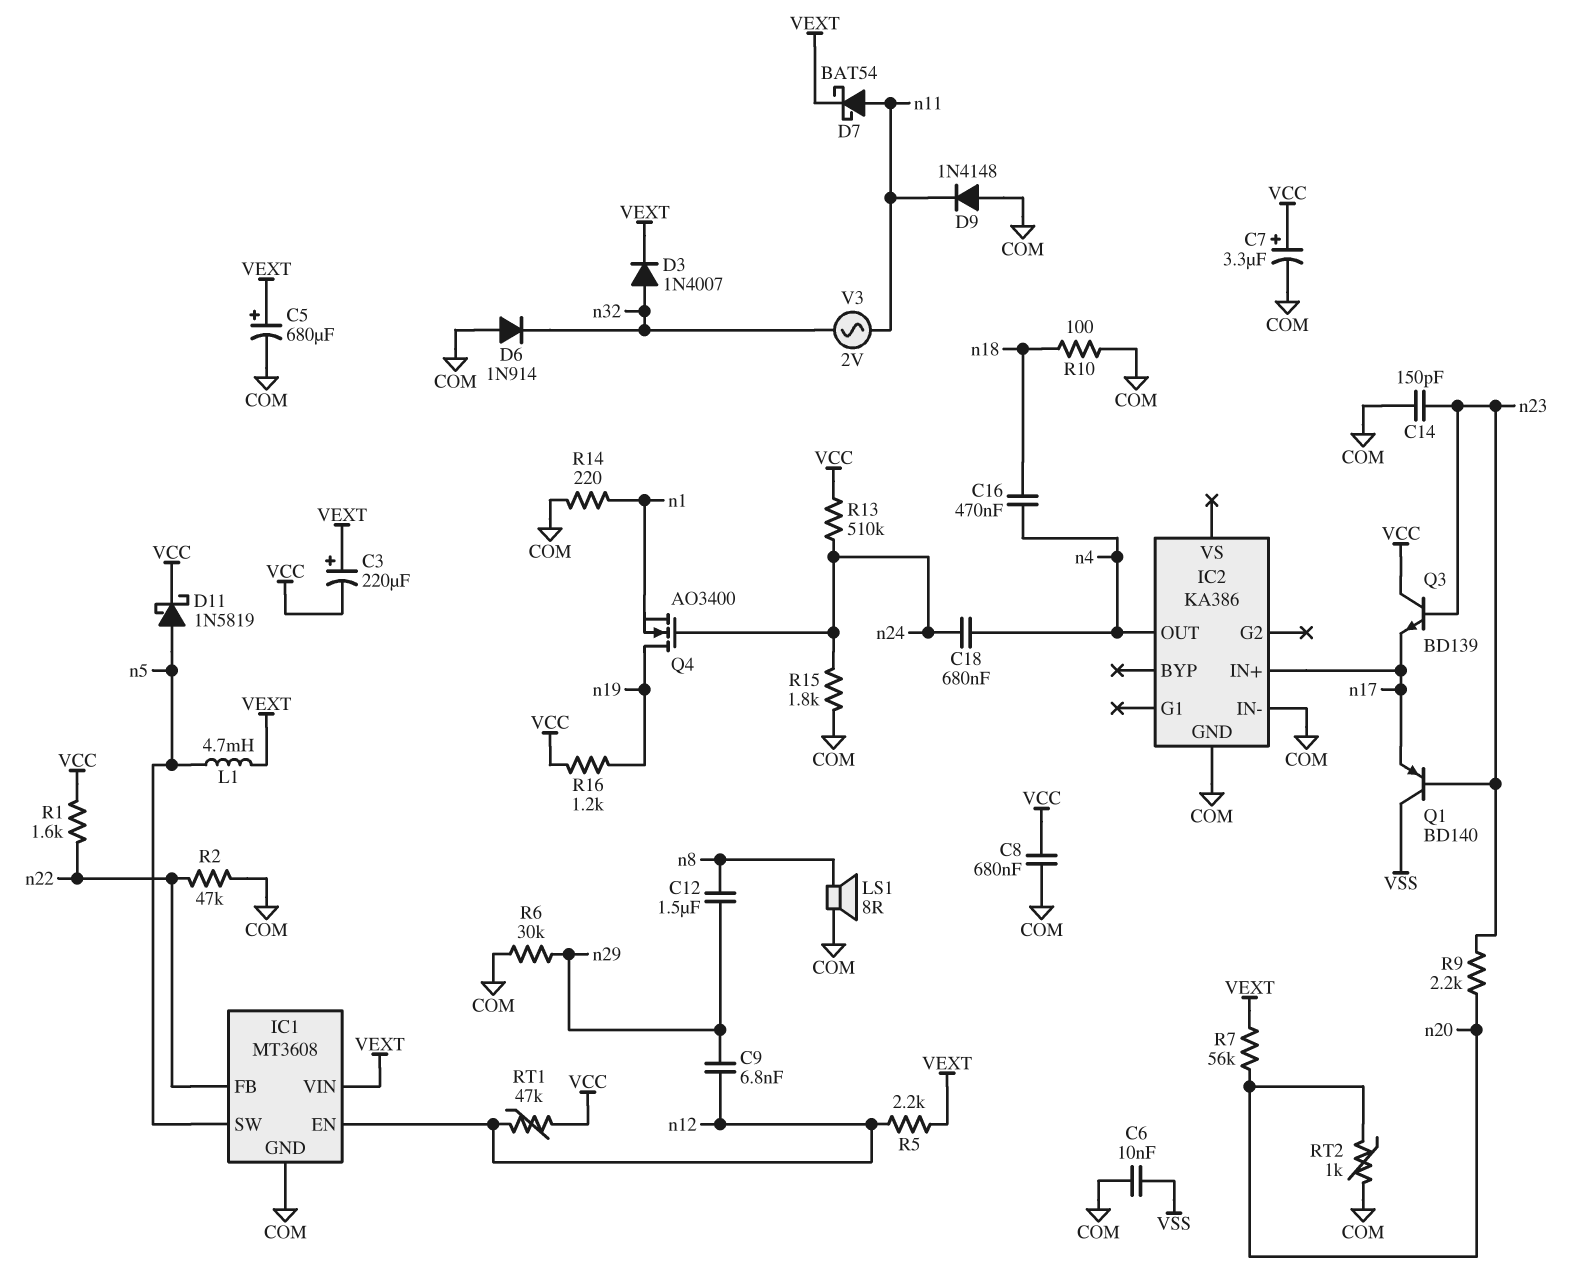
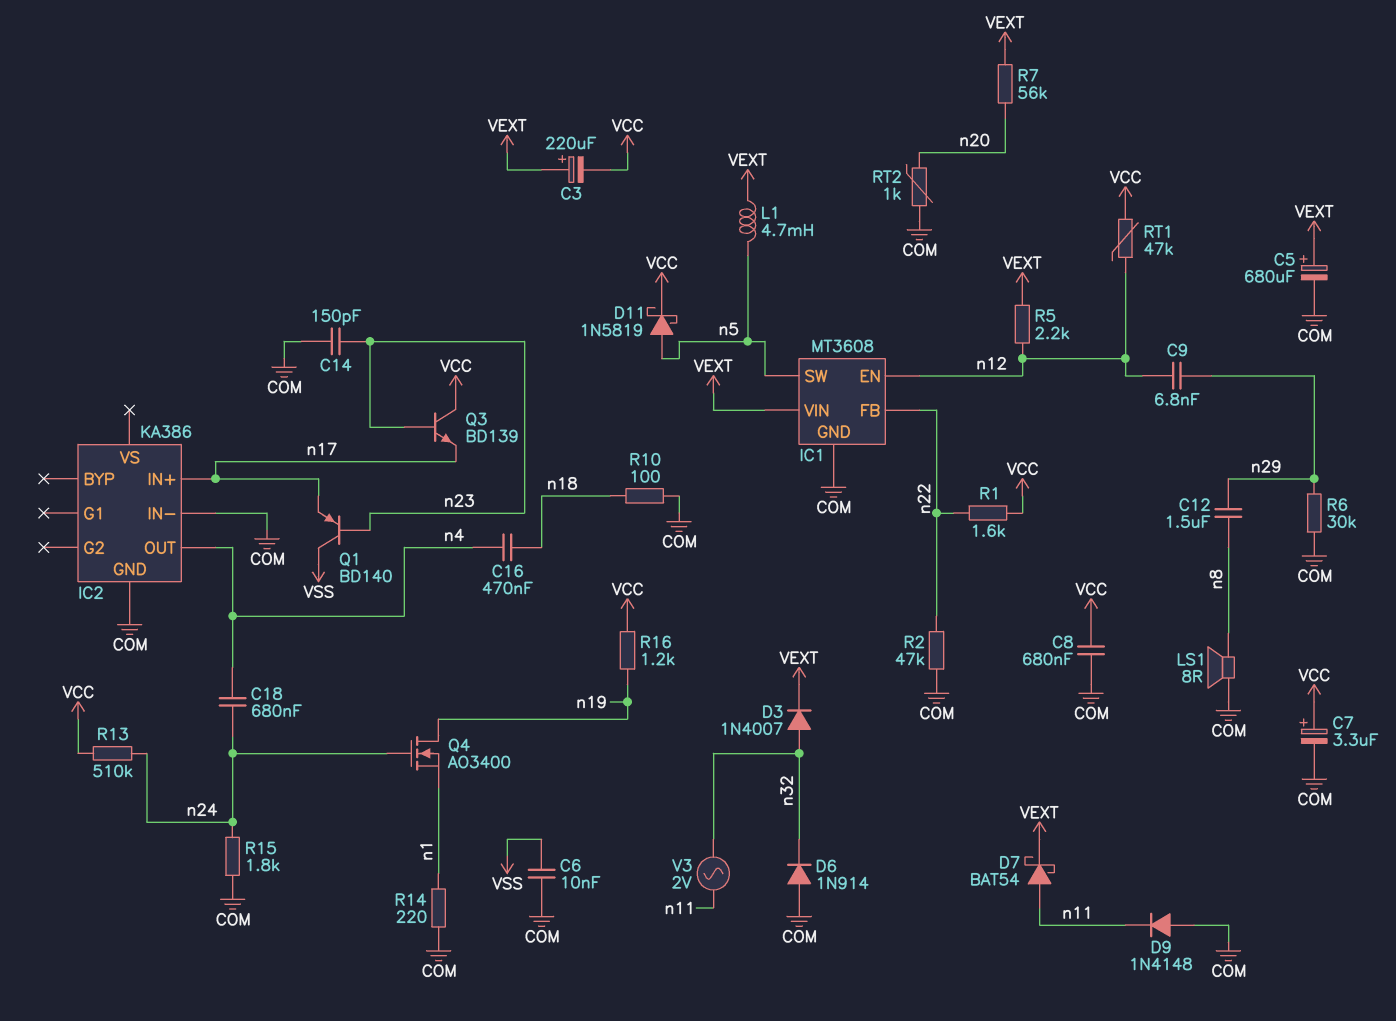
R9: 2.2k (n20, n23) -> none

